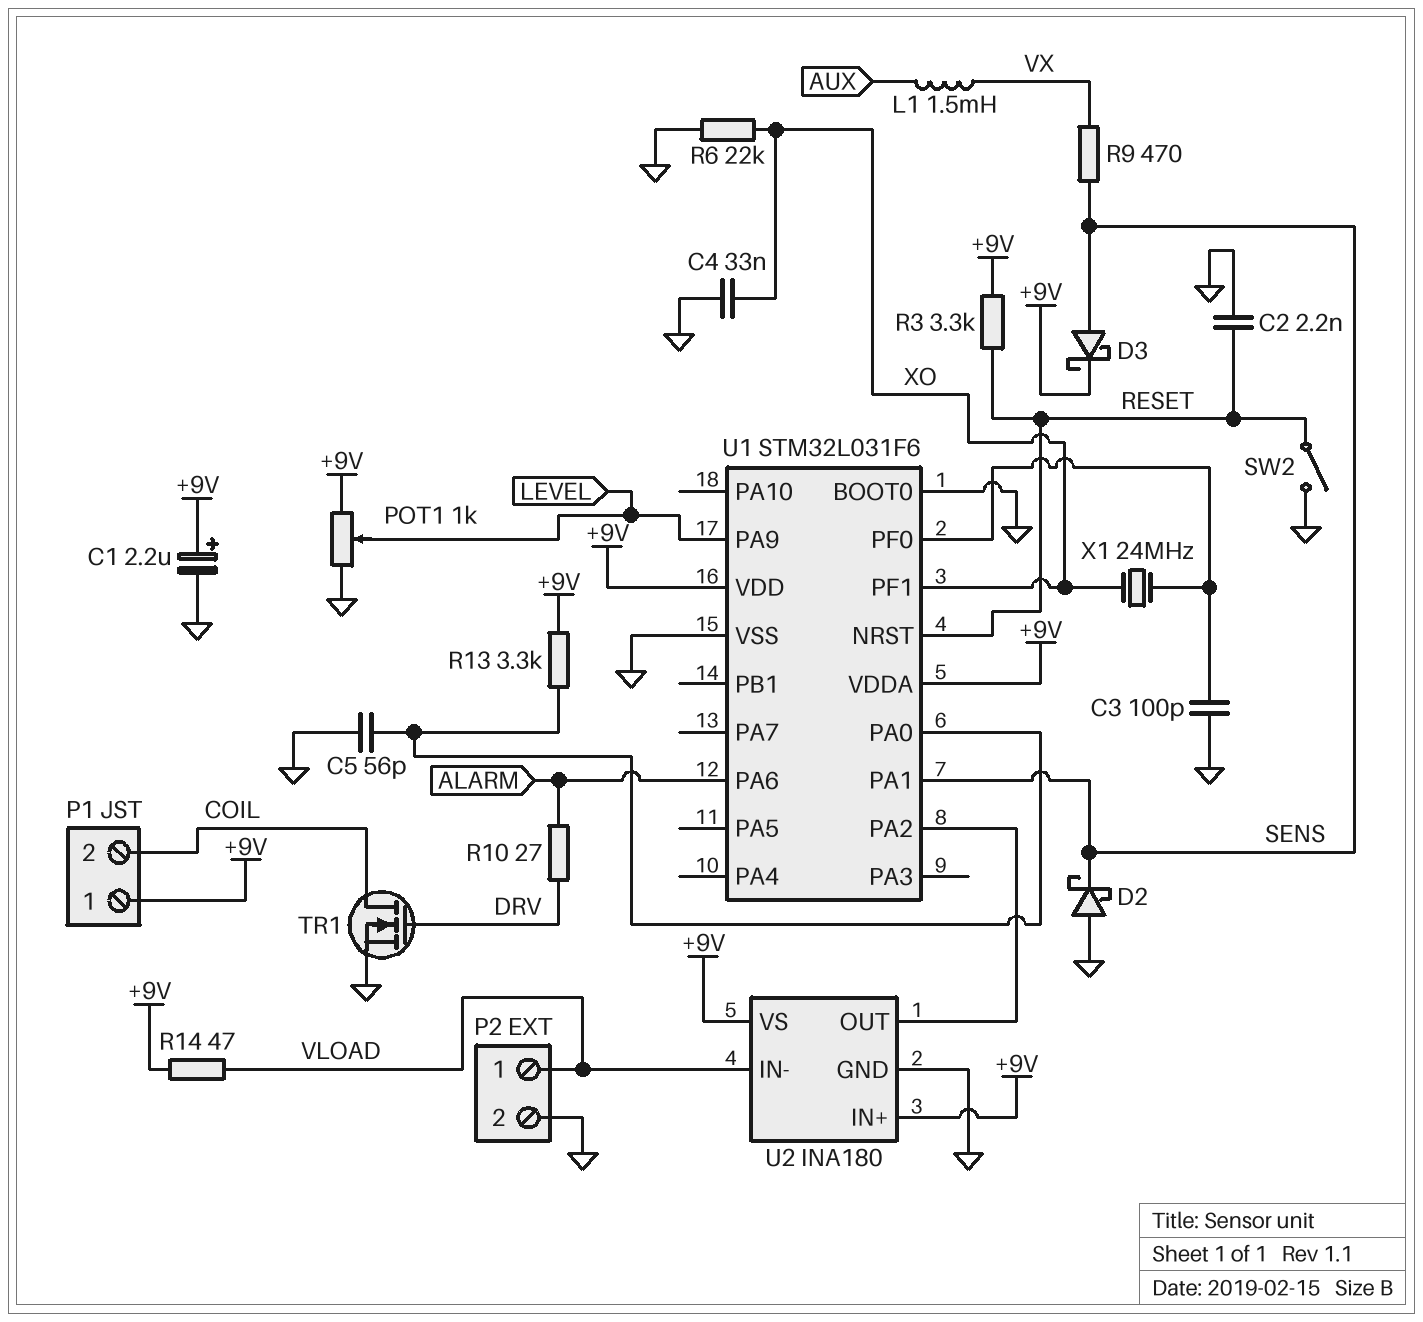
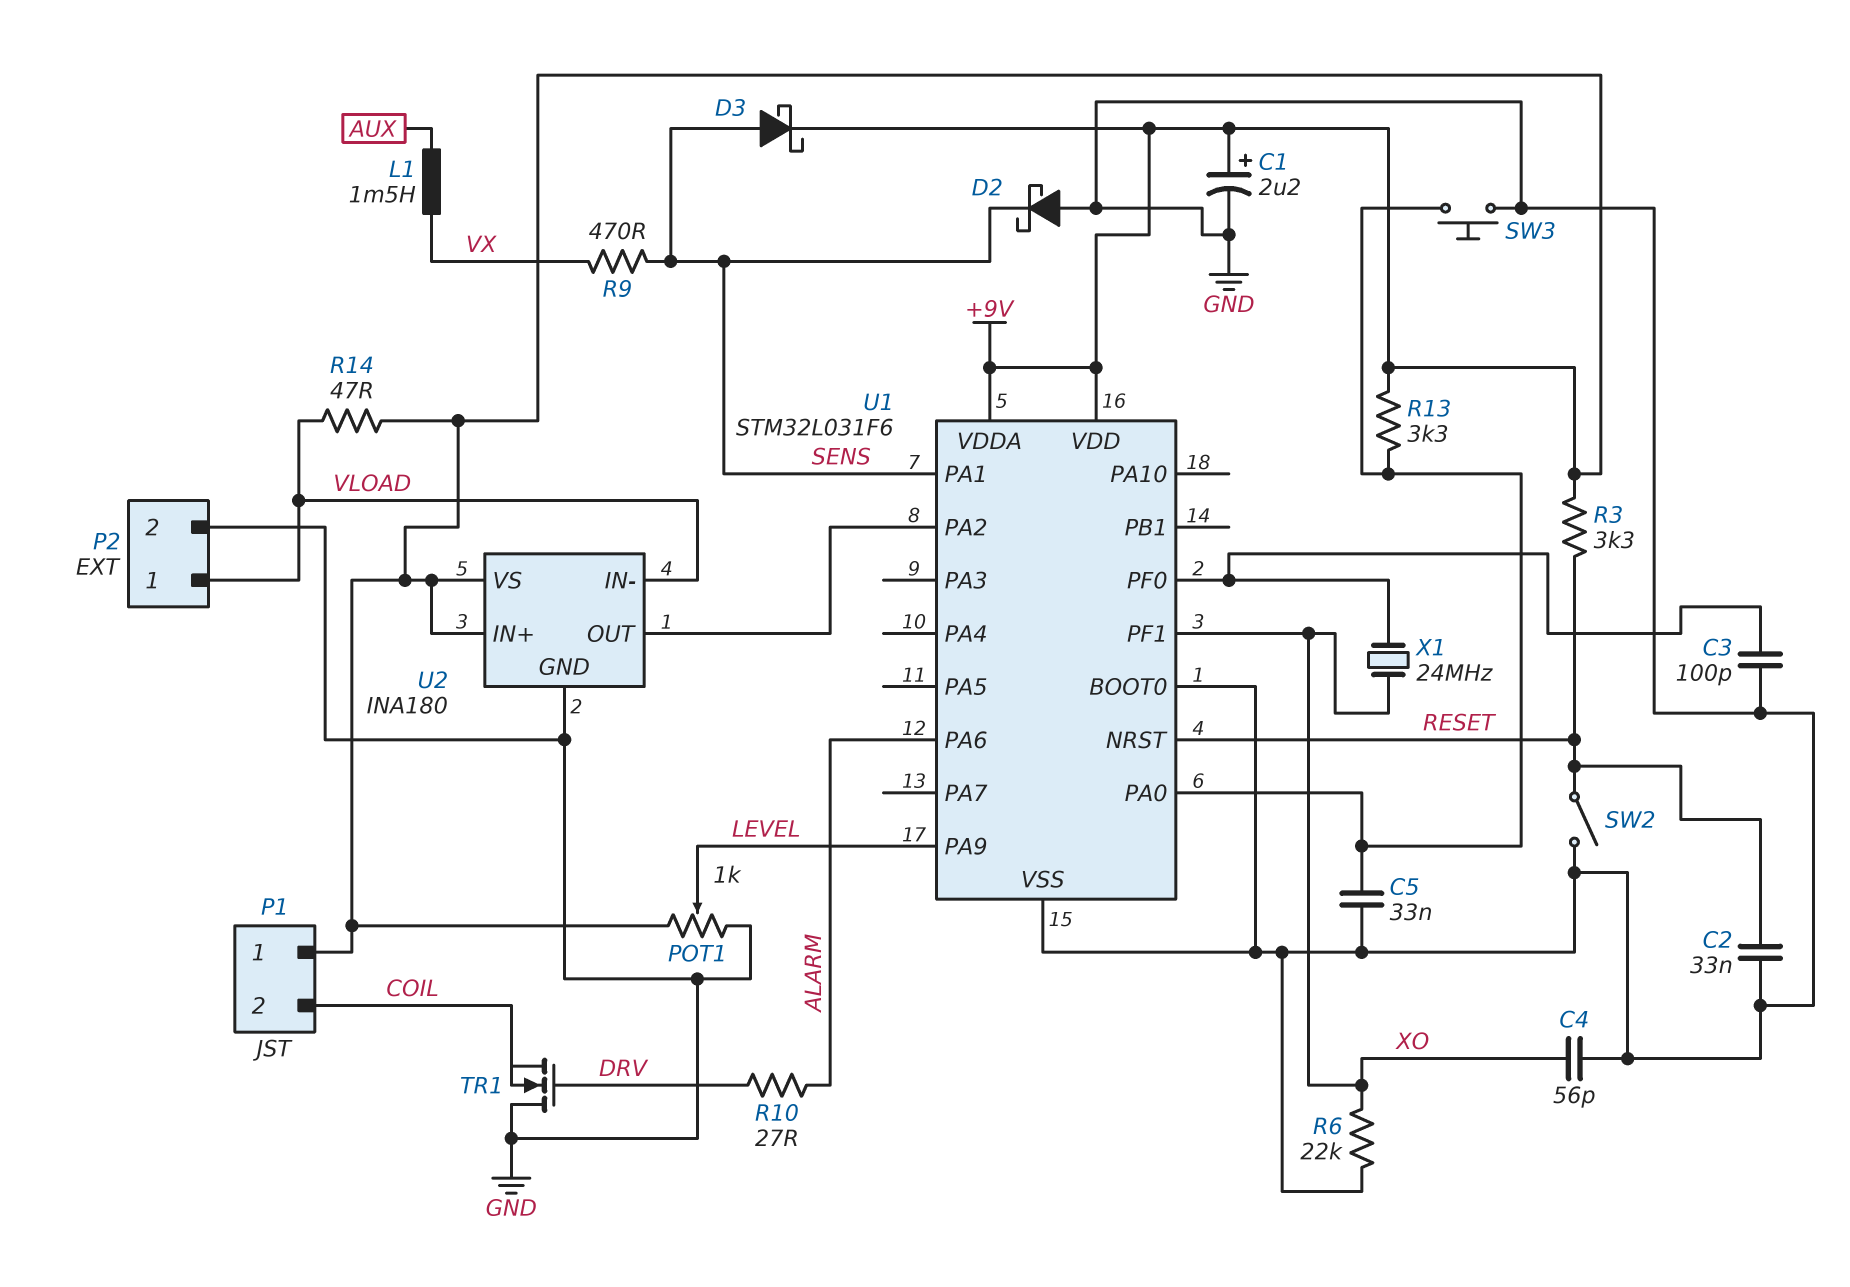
C2: 2.2nF (GND, RESET) -> 33nF (GND, RESET)
C4: 33nF (GND, XO) -> 56pF (GND, XO)
C5: 56pF (GND, U1/PA0) -> 33nF (GND, U1/PA0)
SW3: none -> button (GND, U1/PA0)
TR1: NMOS (G DRV, D COIL, S GND) -> NMOS (G DRV, D GND, S COIL)

